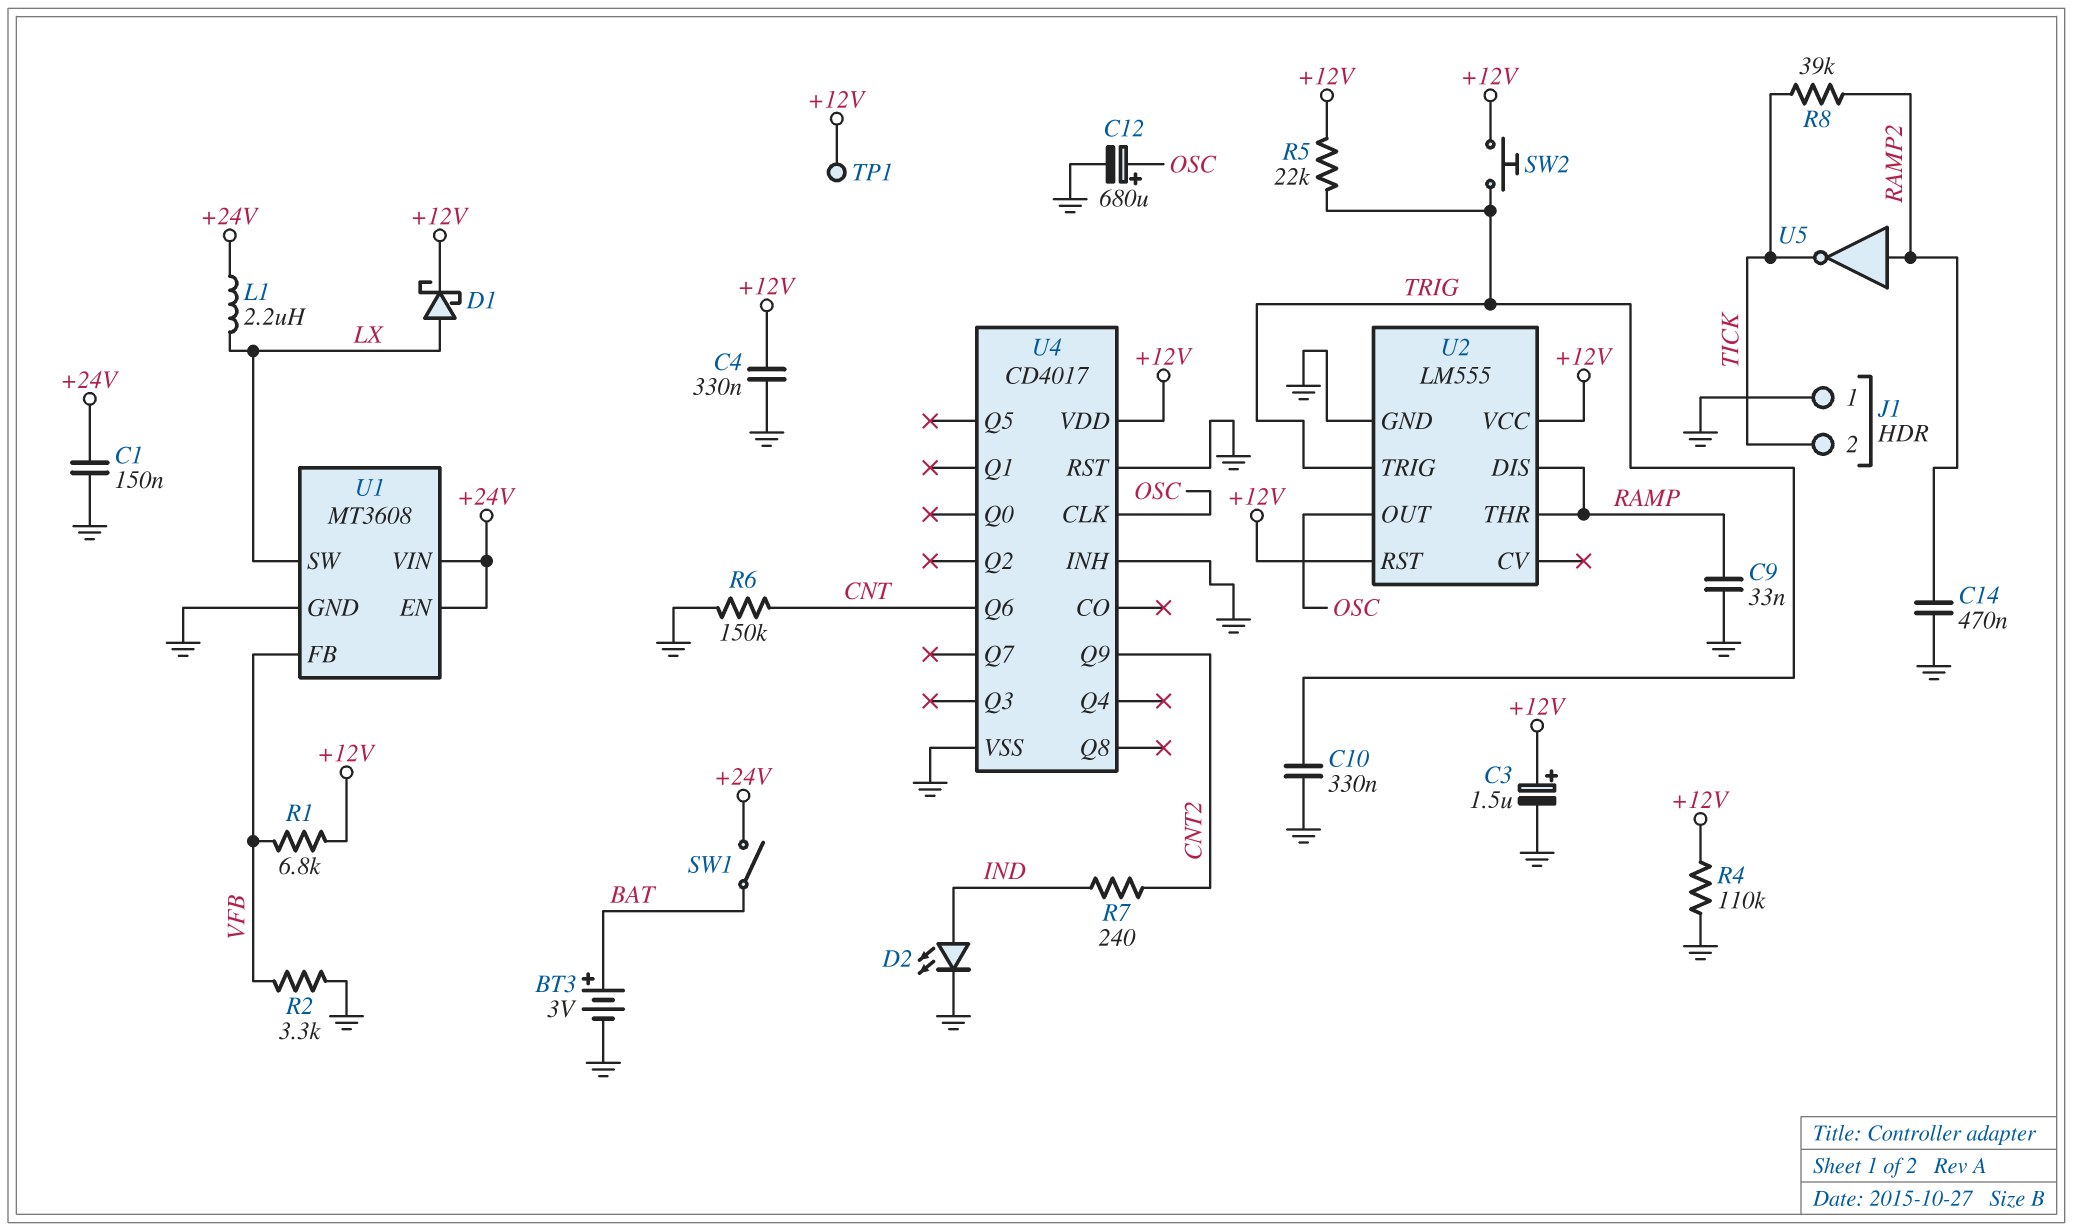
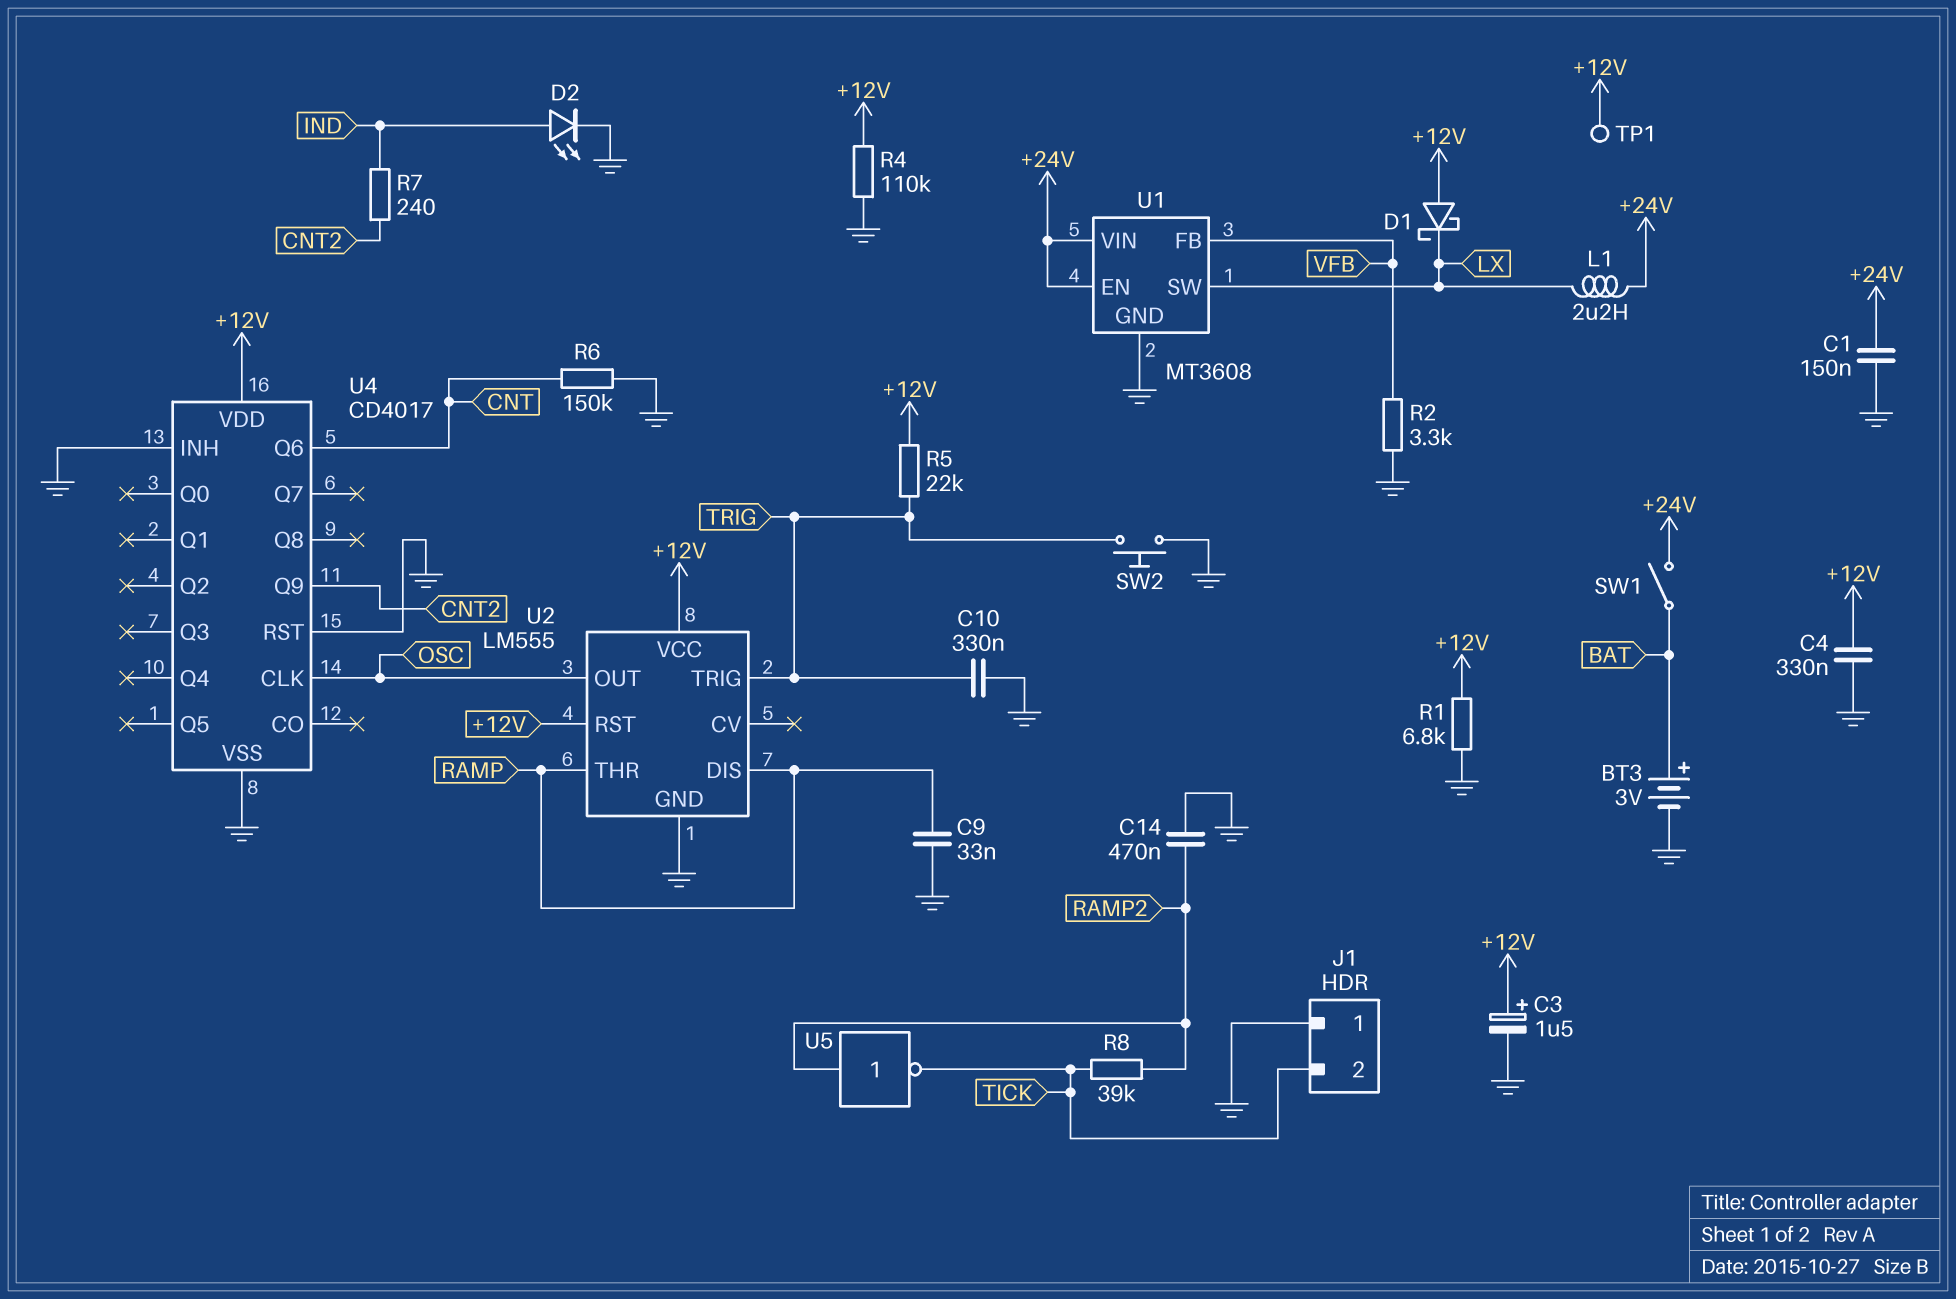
C12: 680uF (plus OSC, minus GND) -> none
D1: schottky (A LX, K +12V) -> schottky (A +12V, K LX)
R1: 6.8k (+12V, VFB) -> 6.8k (+12V, GND)
SW2: button (+12V, TRIG) -> button (GND, TRIG)

